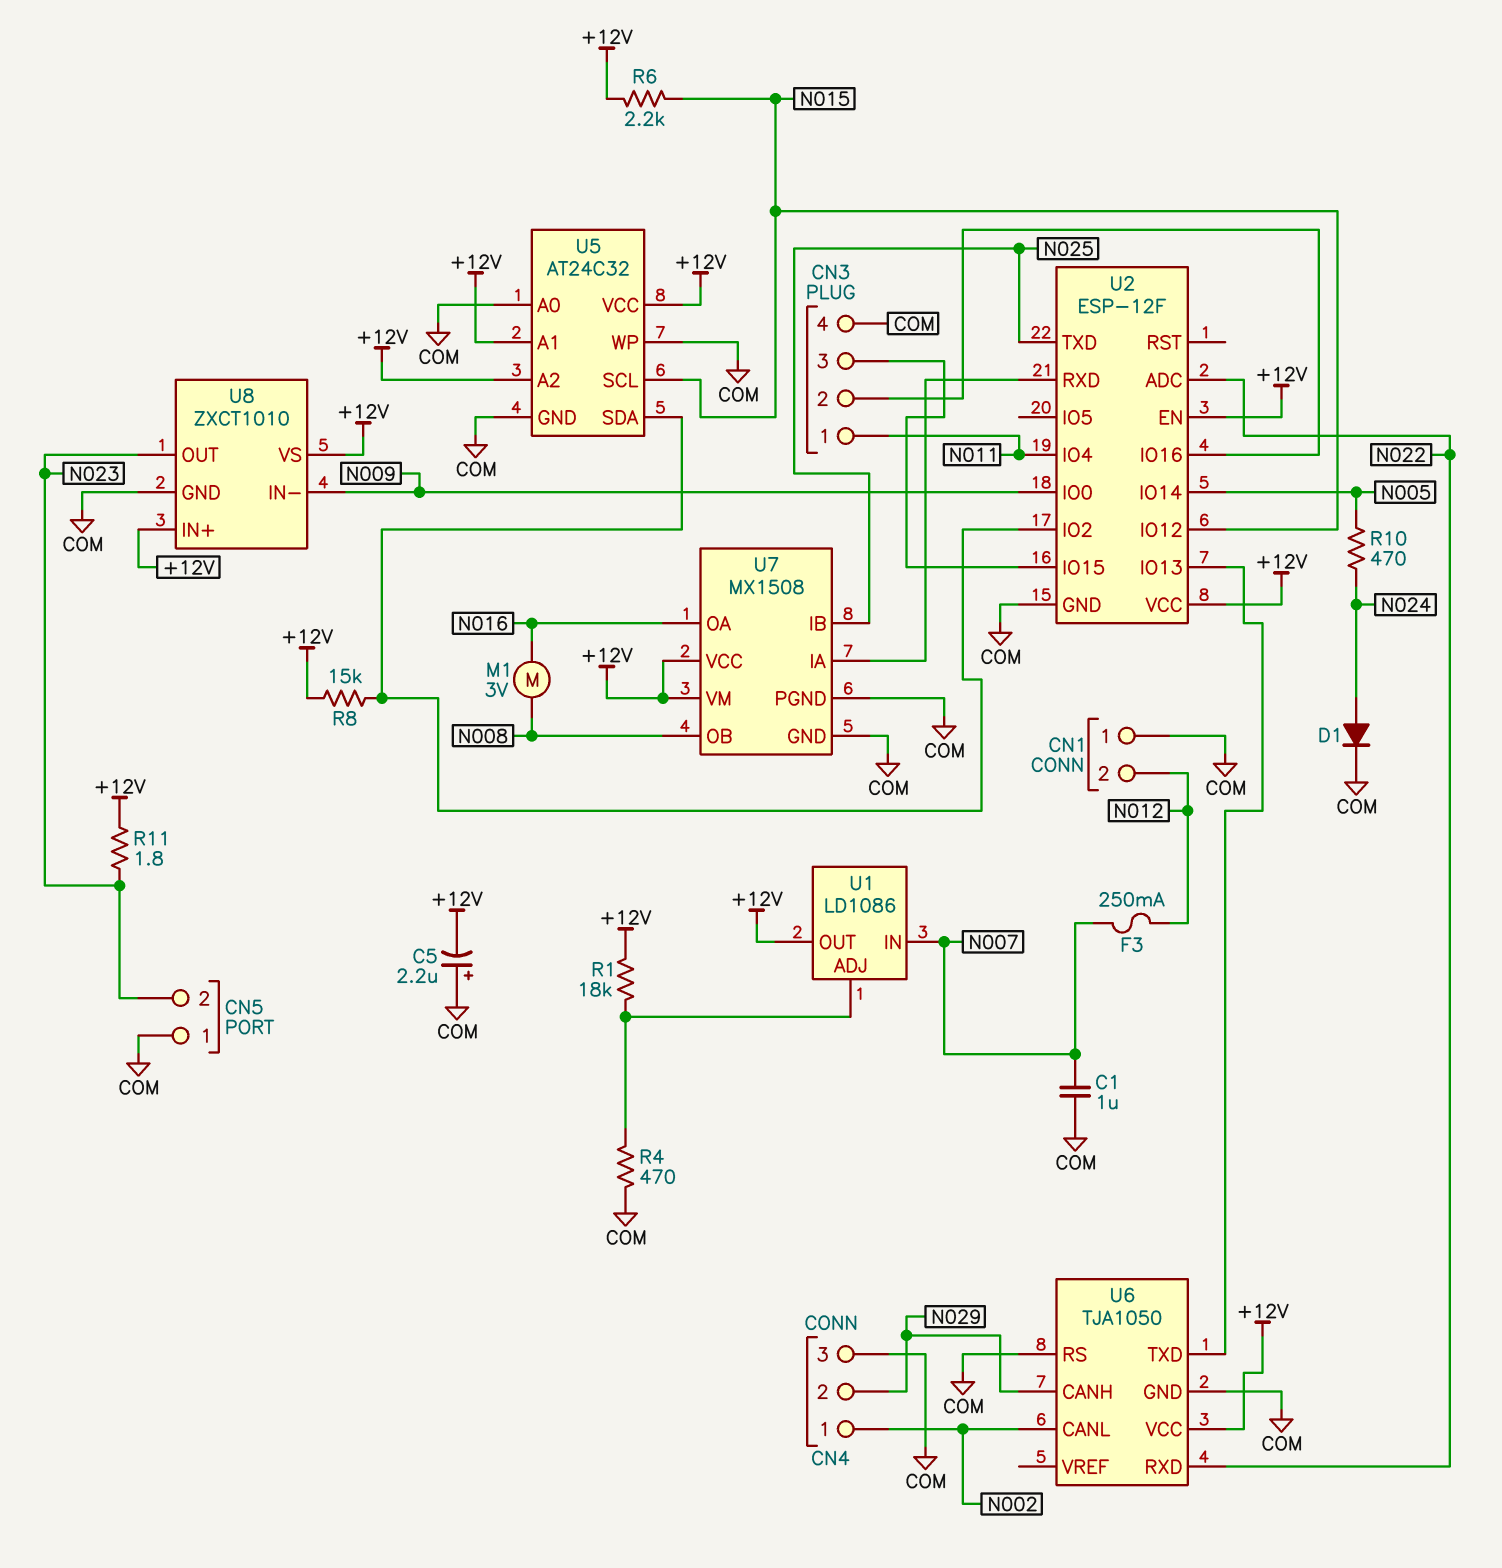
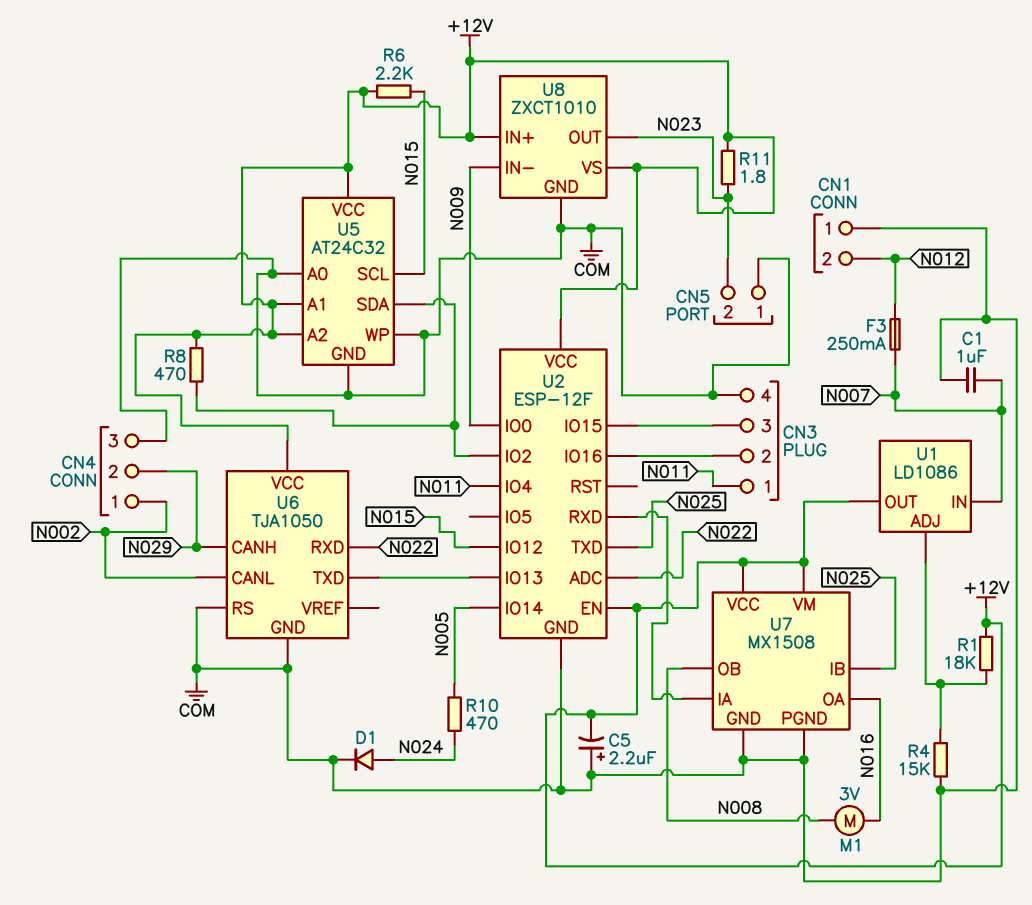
R4: 470 (COM, U1/ADJ) -> 15k (COM, U1/ADJ)
R8: 15k (+12V, U2/IO2) -> 470 (+12V, U2/IO2)

